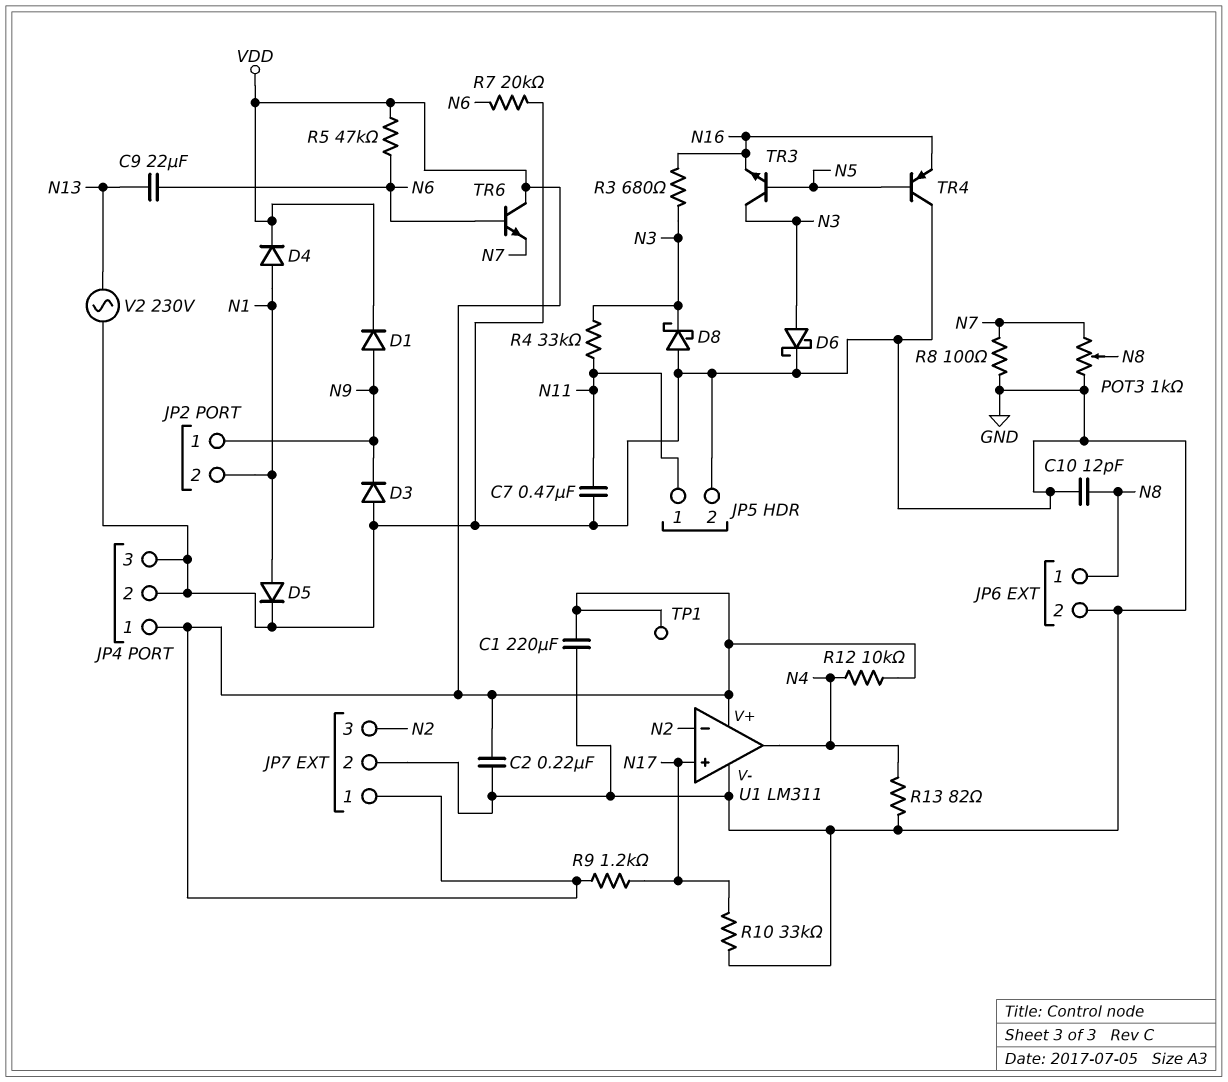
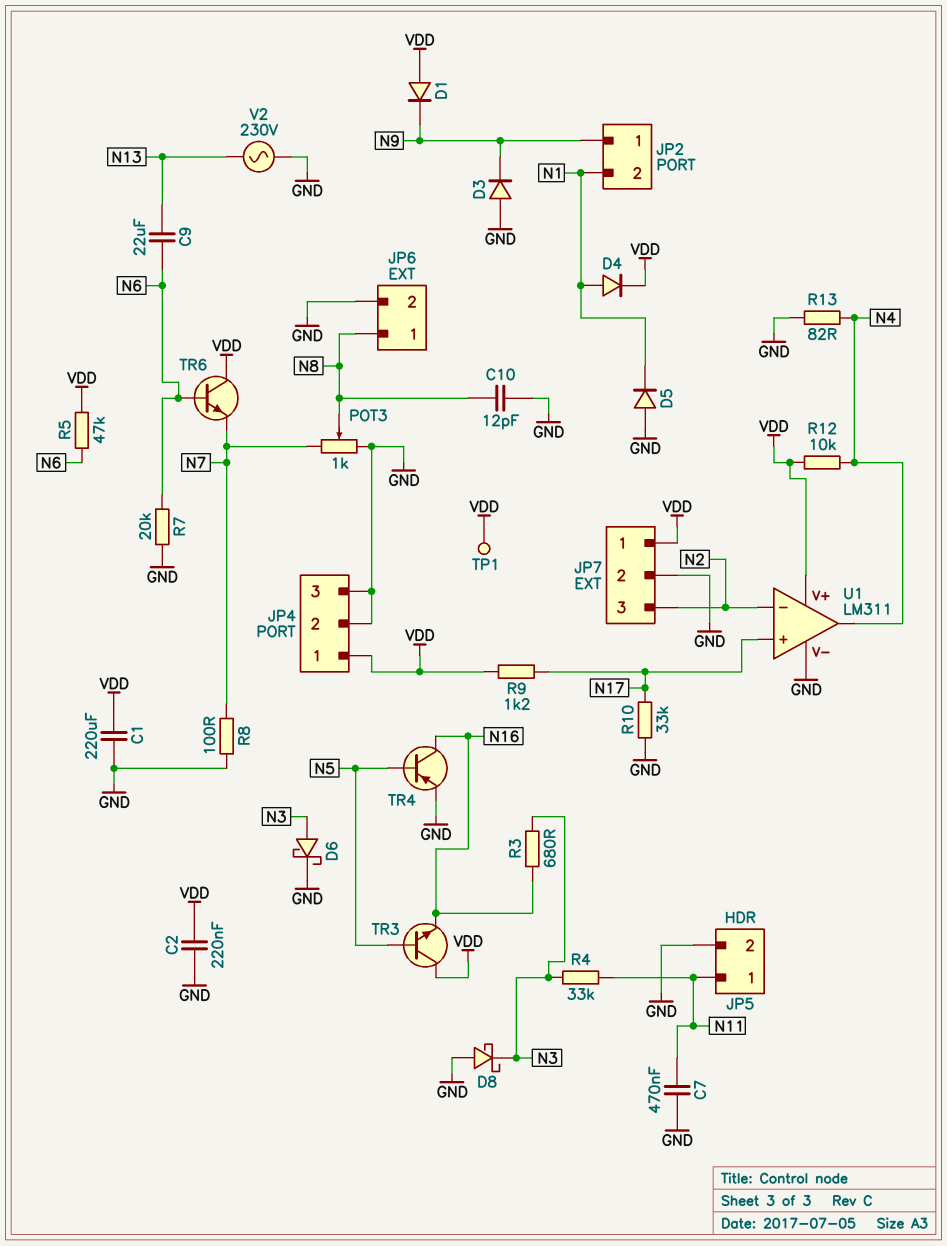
D1: diode (A N9, K VDD) -> diode (A VDD, K N9)
D5: diode (A N1, K GND) -> diode (A GND, K N1)
TR3: NPN (B N5, C N3, E N16) -> NPN (B N5, C VDD, E N16)
TR4: PNP (B N5, C GND, E N16) -> PNP (B N5, C N16, E GND)

